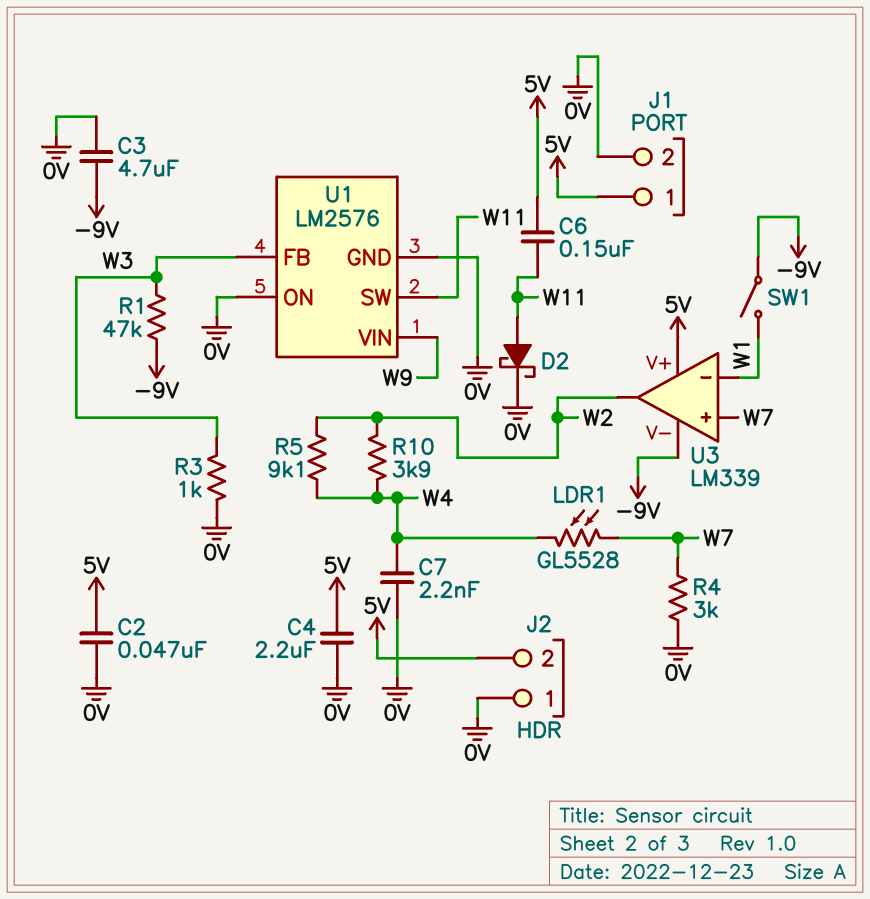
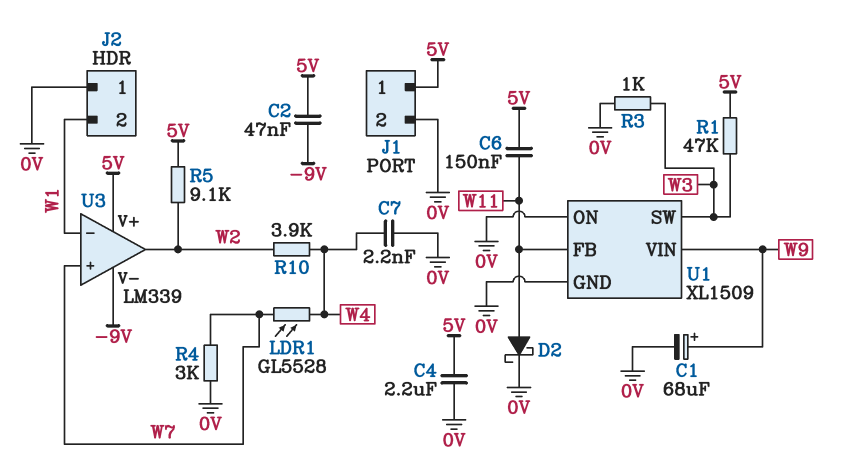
C1: none -> 68uF (plus W9, minus 0V)
C2: 47nF (0V, 5V) -> 47nF (-9V, 5V)
C3: 4.7uF (-9V, 0V) -> none
J2 pin 2: 5V -> W1
R1: 47k (-9V, W3) -> 47k (5V, W3)
R5: 9.1k (W2, W4) -> 9.1k (5V, W2)
SW1: switch (-9V, W1) -> none
U1: LM2576 -> XL1509
U1 pin FB: W3 -> W11
U1 pin SW: W11 -> W3

